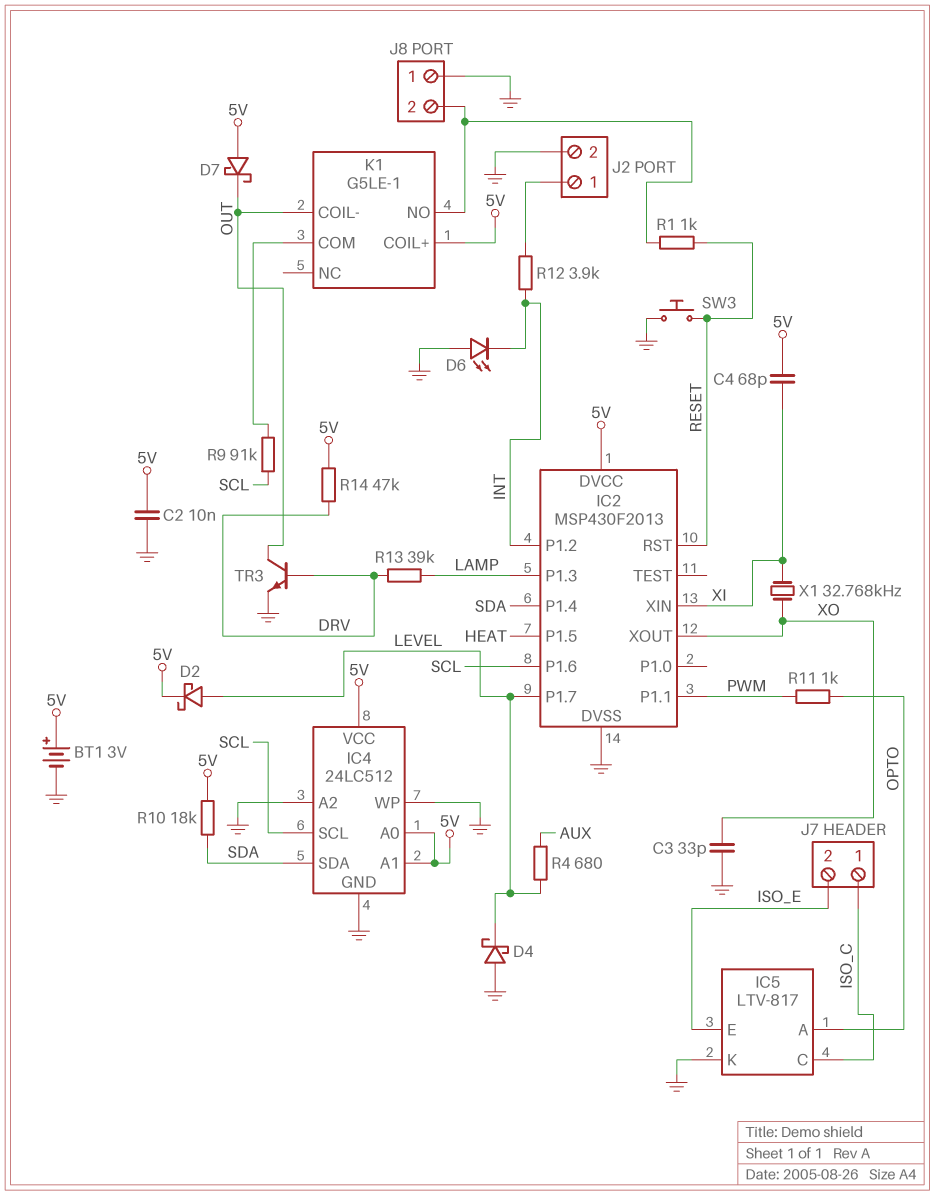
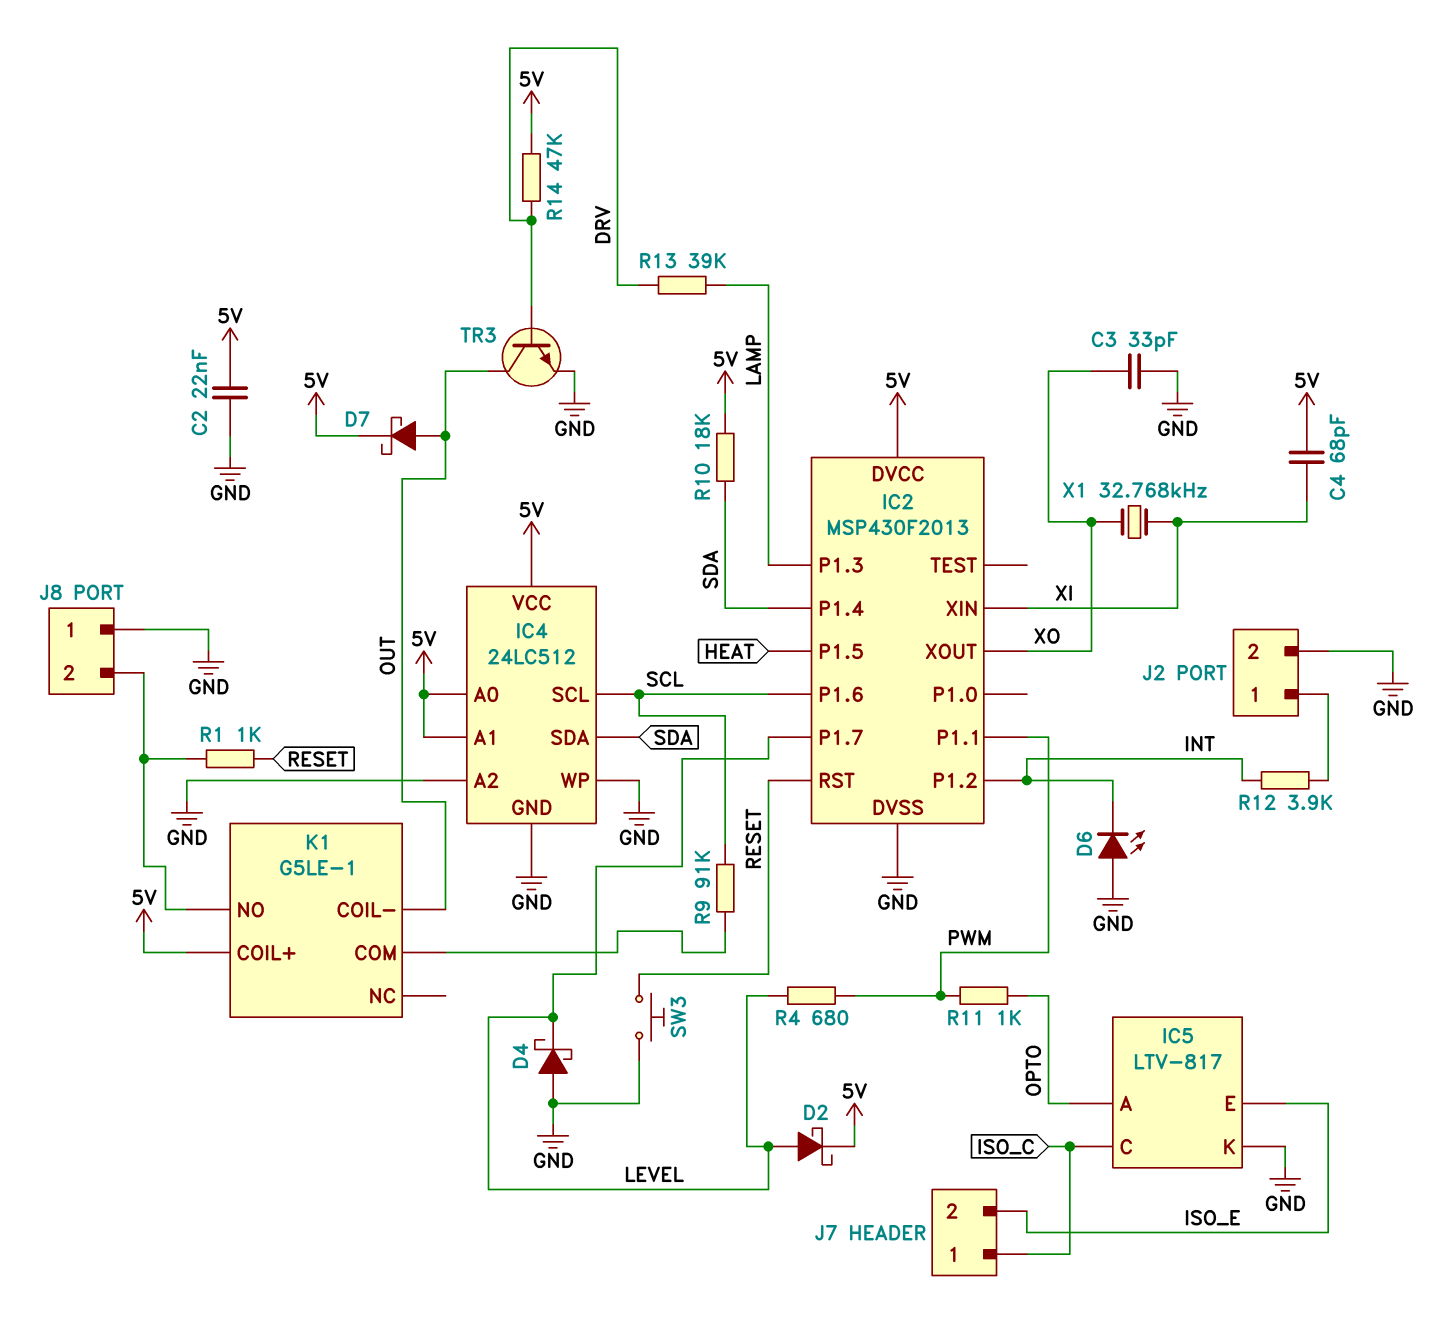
BT1: 3V (plus 5V, minus GND) -> none
C2: 10nF (5V, GND) -> 22nF (5V, GND)
D7: schottky (A 5V, K OUT) -> schottky (A OUT, K 5V)
R4: 680 (AUX, LEVEL) -> 680 (LEVEL, PWM)

